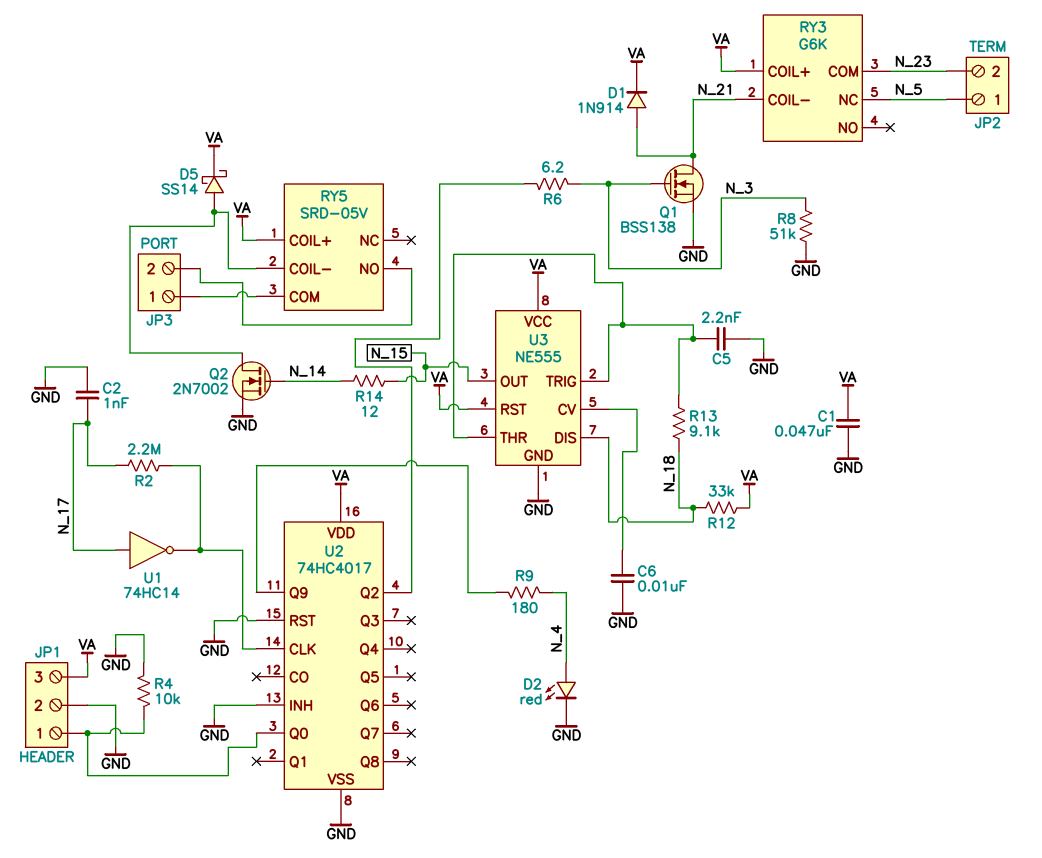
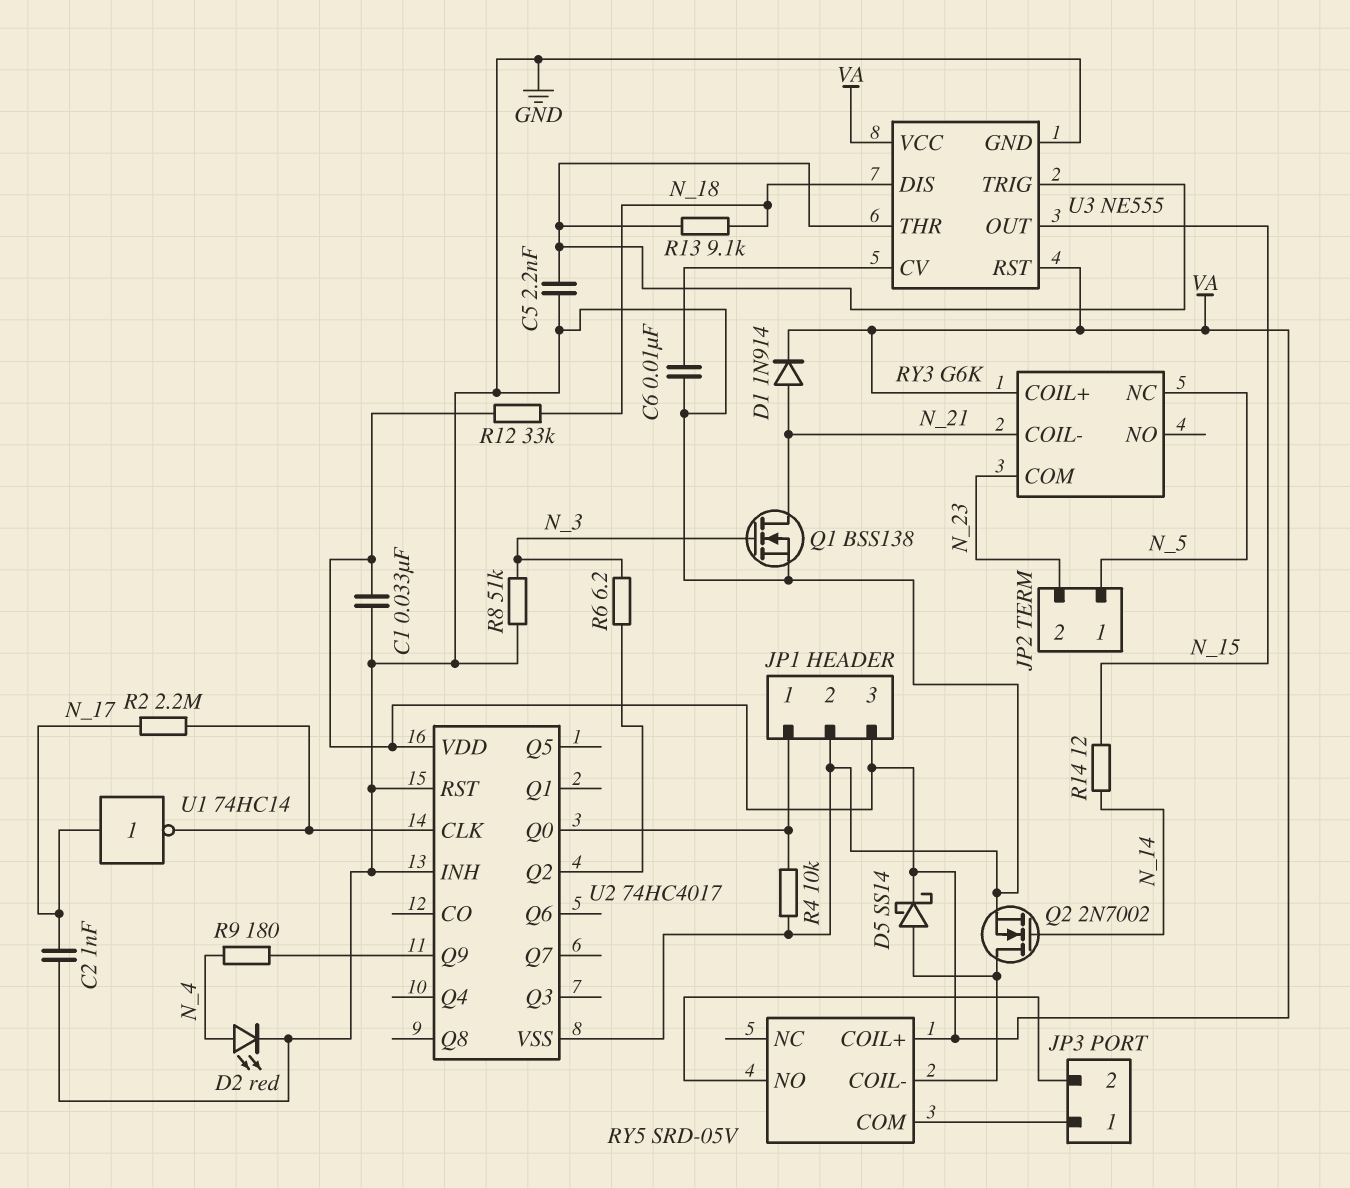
C1: 47nF (GND, VA) -> 33nF (GND, VA)

